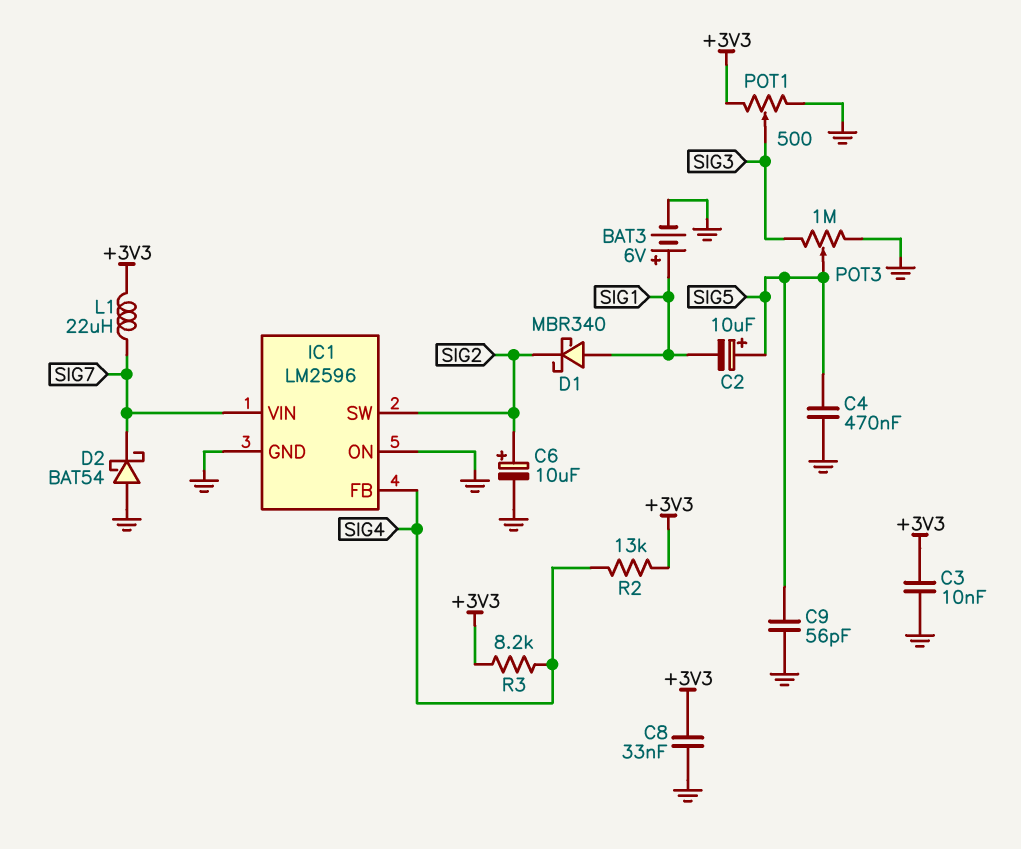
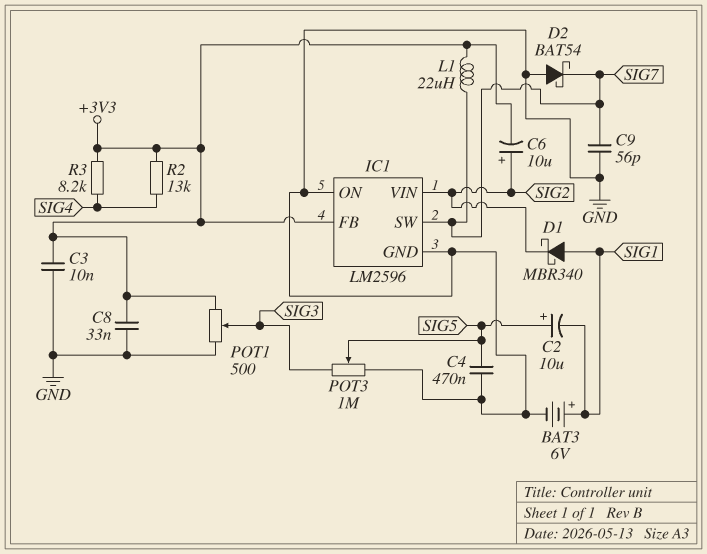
C6: 10uF (plus SIG2, minus GND) -> 10uF (plus SIG2, minus +3V3)
C9: 56pF (GND, SIG5) -> 56pF (GND, SIG7)
IC1 pin FB: SIG4 -> +3V3
IC1 pin SW: SIG2 -> SIG7
IC1 pin VIN: SIG7 -> SIG2

